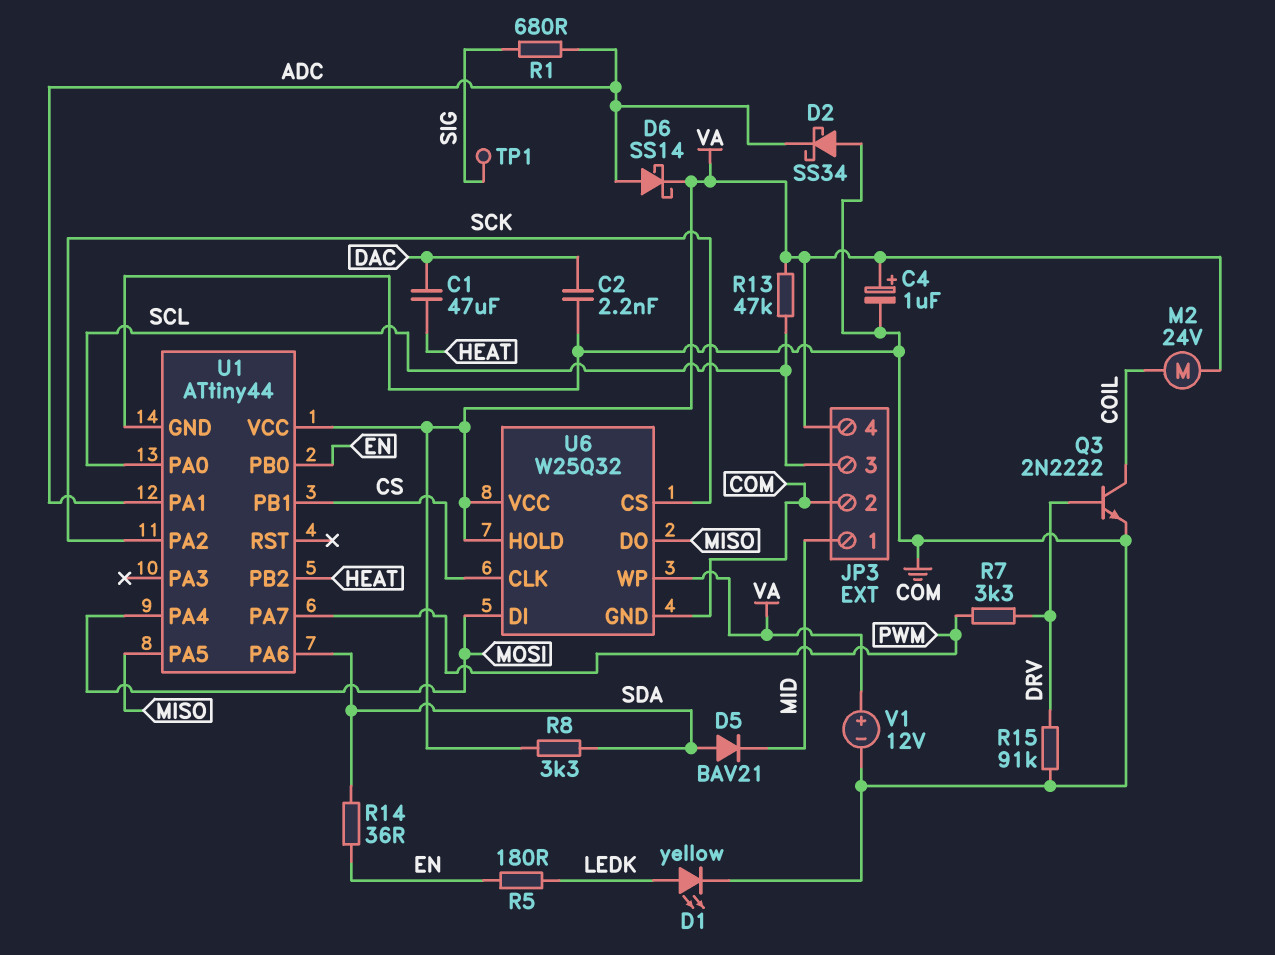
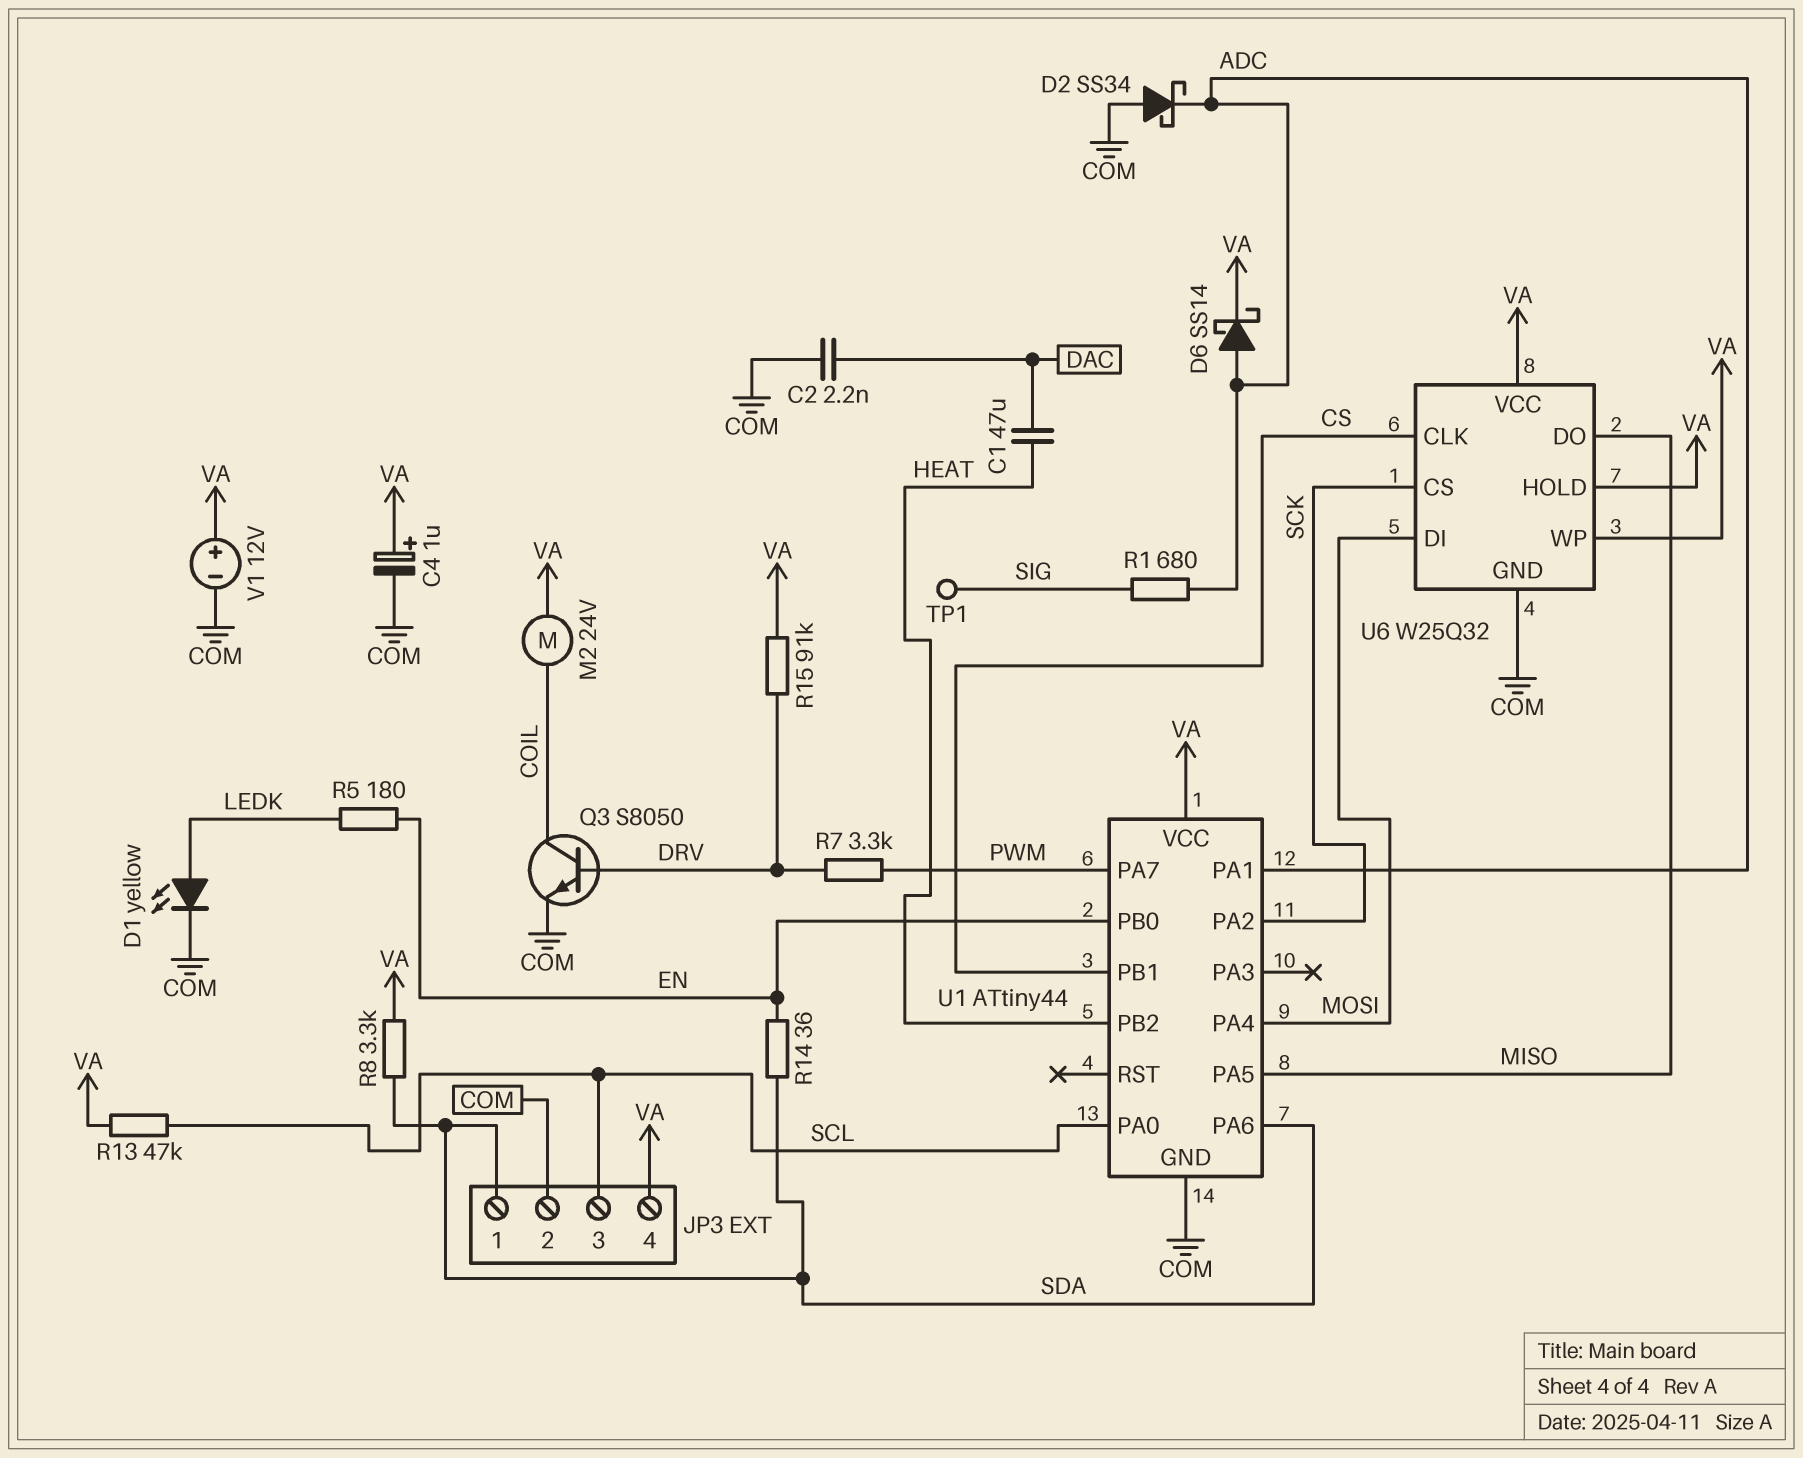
D5: diode BAV21 (A SDA, K MID) -> none
JP3 pin 1: MID -> SDA
Q3: NPN 2N2222 (B DRV, C COIL, E COM) -> NPN S8050 (B DRV, C COIL, E COM)
R15: 91k (COM, DRV) -> 91k (DRV, VA)

